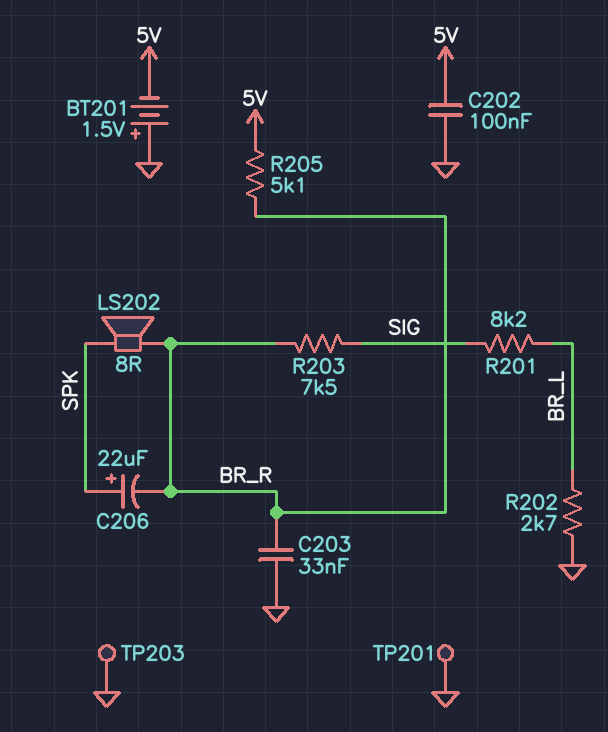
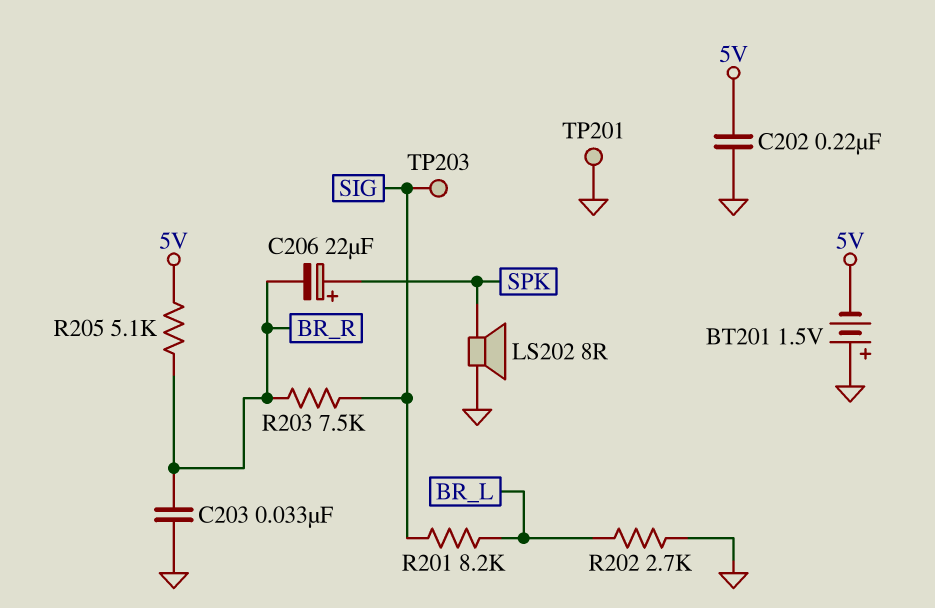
C202: 100nF (5V, GND) -> 220nF (5V, GND)
LS202: speaker 8R (BR_R, SPK) -> speaker 8R (GND, SPK)
TP203: test point (GND) -> test point (SIG)

